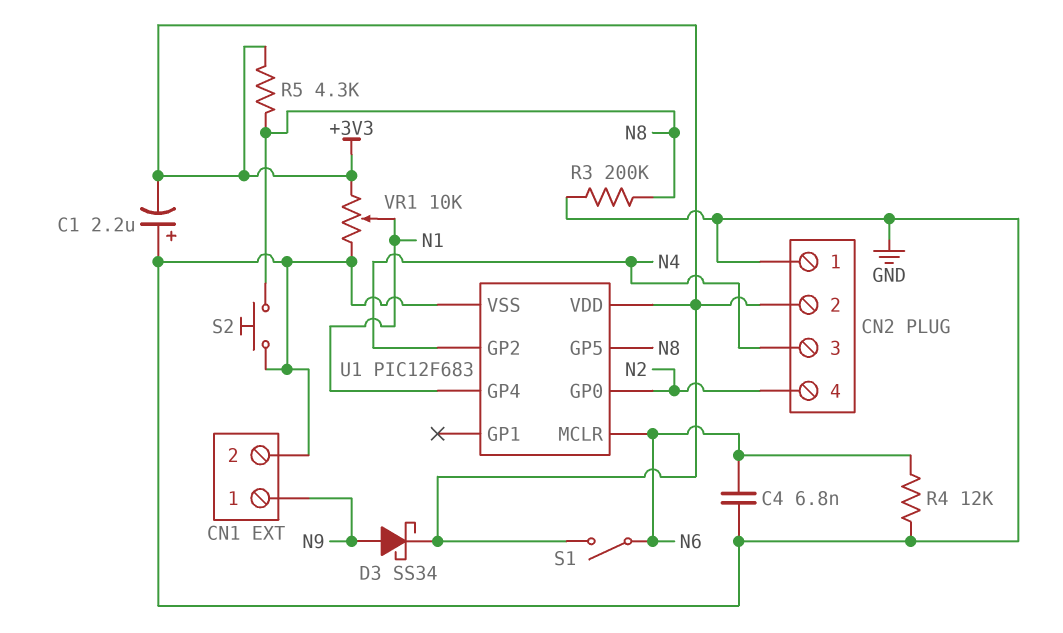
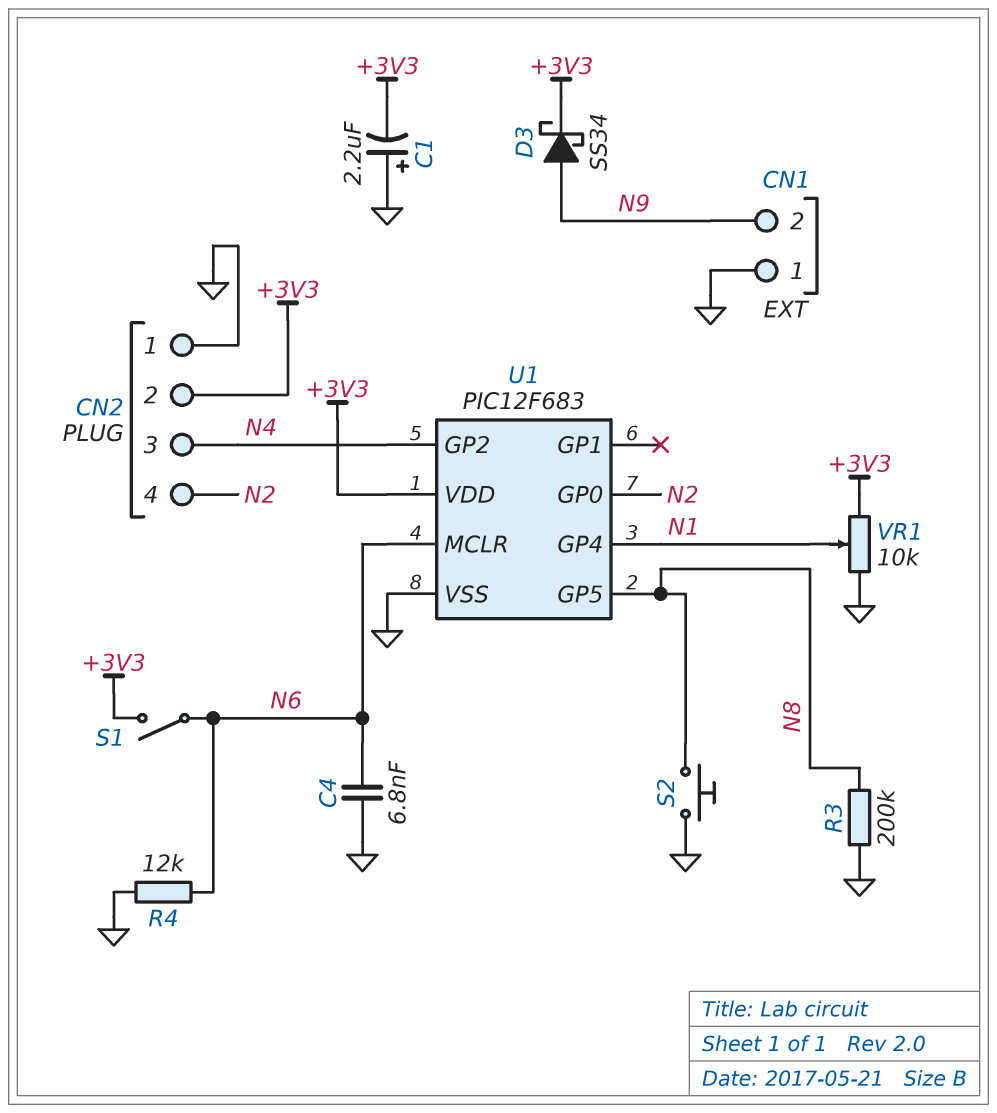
CN1 pin 1: N9 -> GND
CN1 pin 2: GND -> N9
R5: 4.3k (+3V3, N8) -> none

